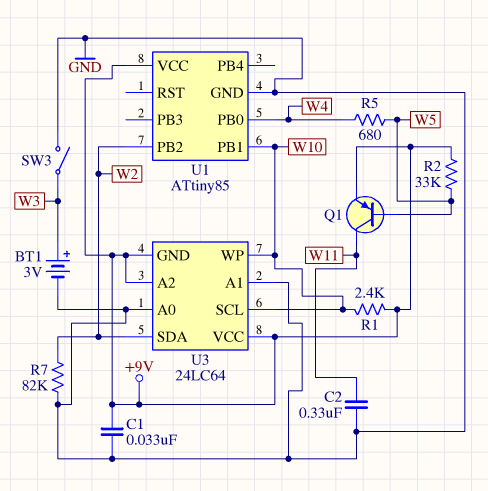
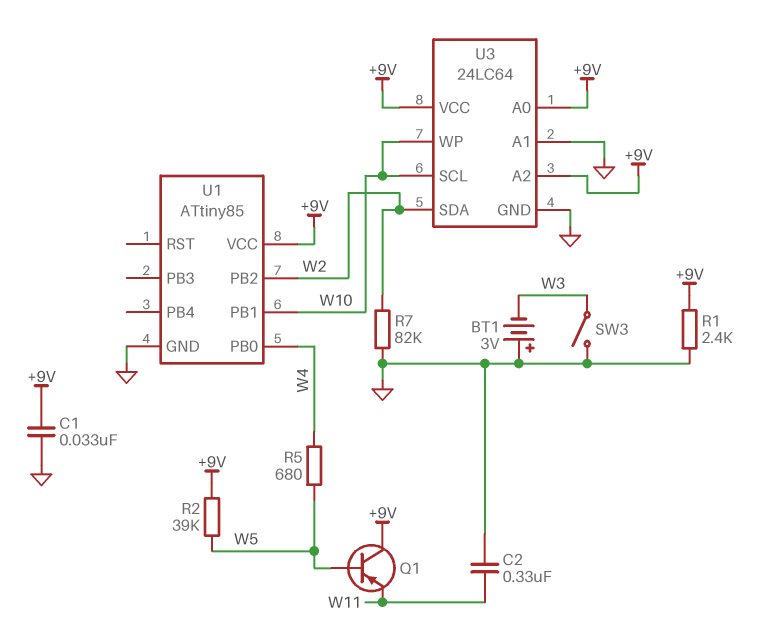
BT1: 3V (plus W3, minus GND) -> 3V (plus GND, minus W3)
Q1: PNP (B W5, C W11, E +9V) -> PNP (B W5, C +9V, E W11)
R1: 2.4k (+9V, W10) -> 2.4k (+9V, GND)
R2: 33k (+9V, W5) -> 39k (+9V, W5)
U3 pin A0: GND -> +9V
U3 pin GND: +9V -> GND

